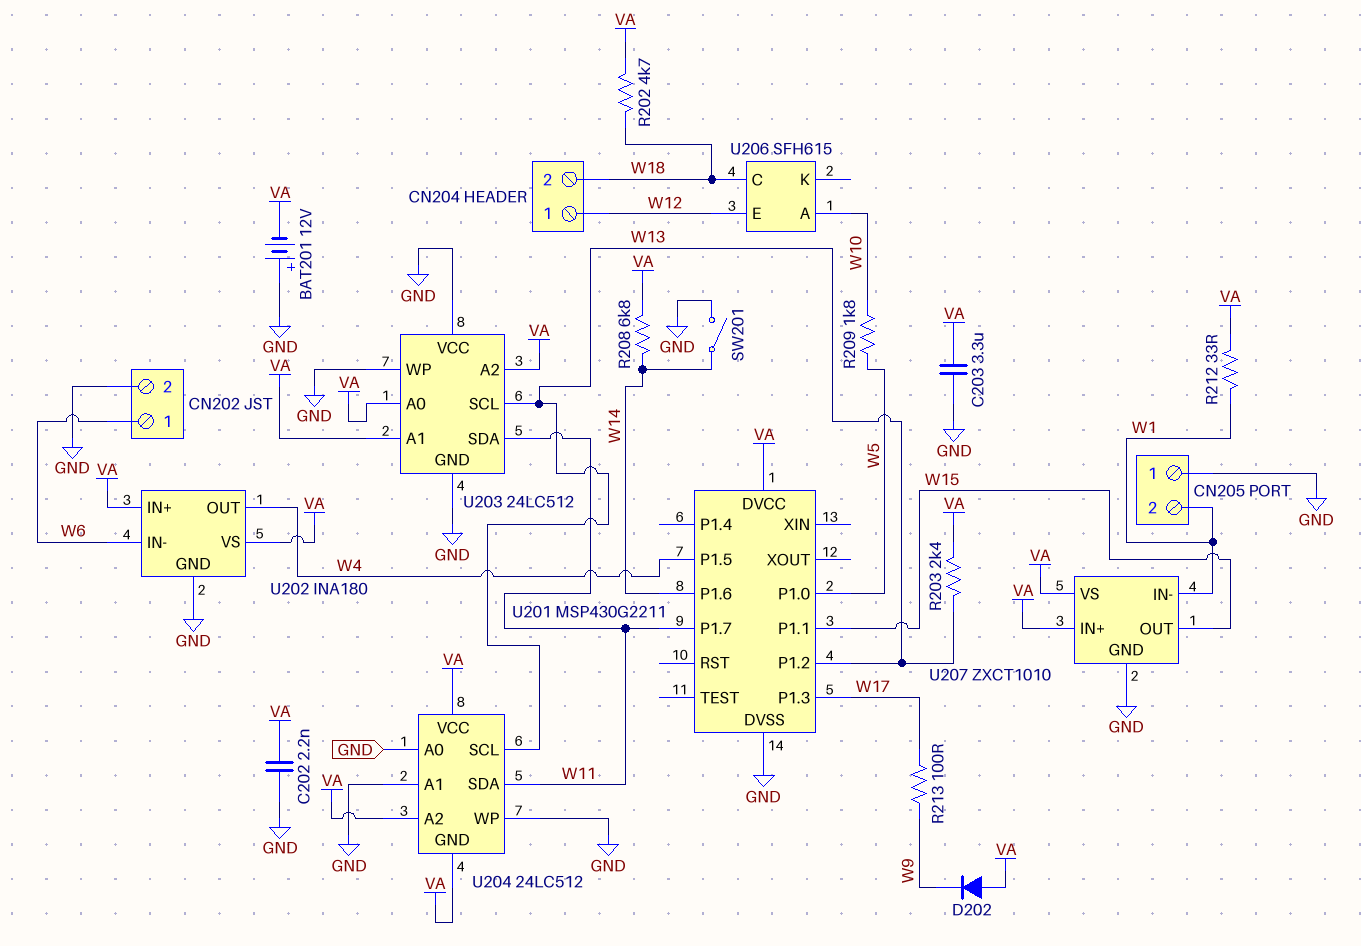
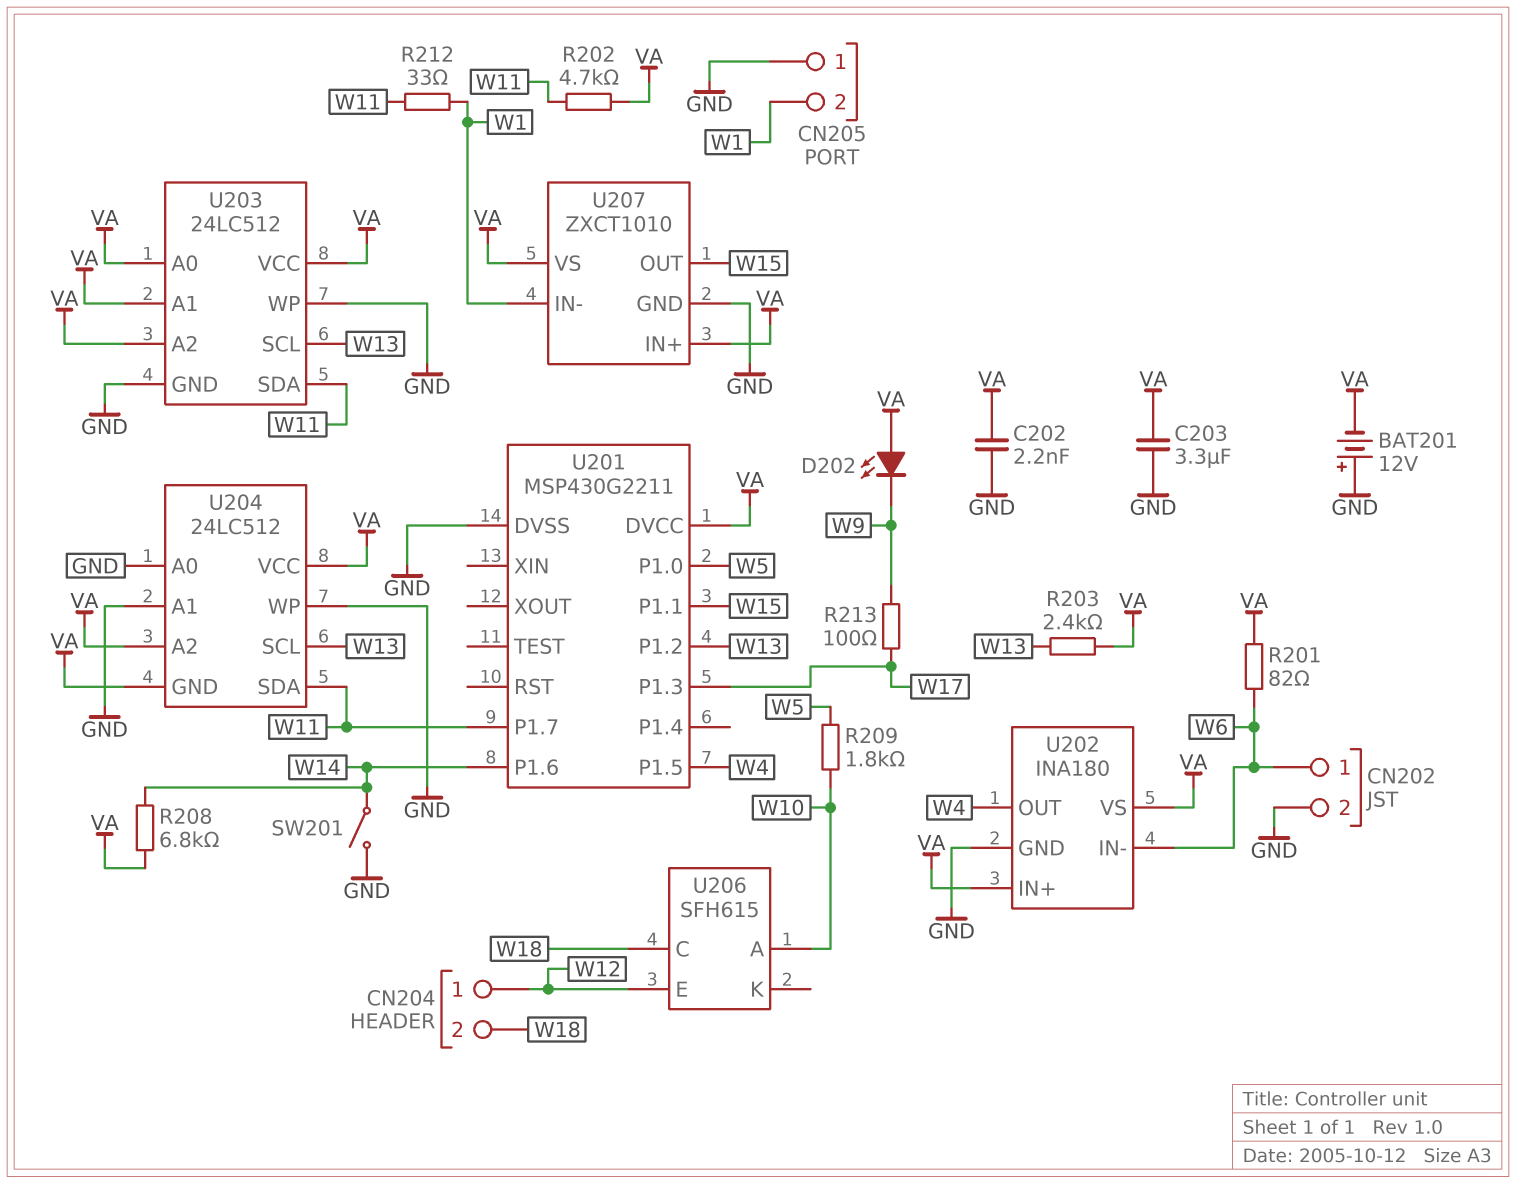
D202: diode (A VA, K W9) -> LED (A VA, K W9)
R201: none -> 82 (VA, W6)
R202: 4.7k (VA, W18) -> 4.7k (VA, W11)
R212: 33 (VA, W1) -> 33 (W1, W11)
U203 pin VCC: GND -> VA

